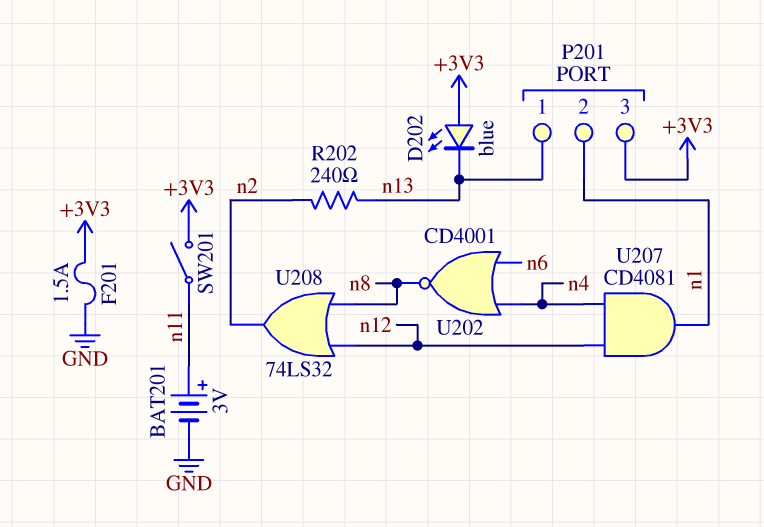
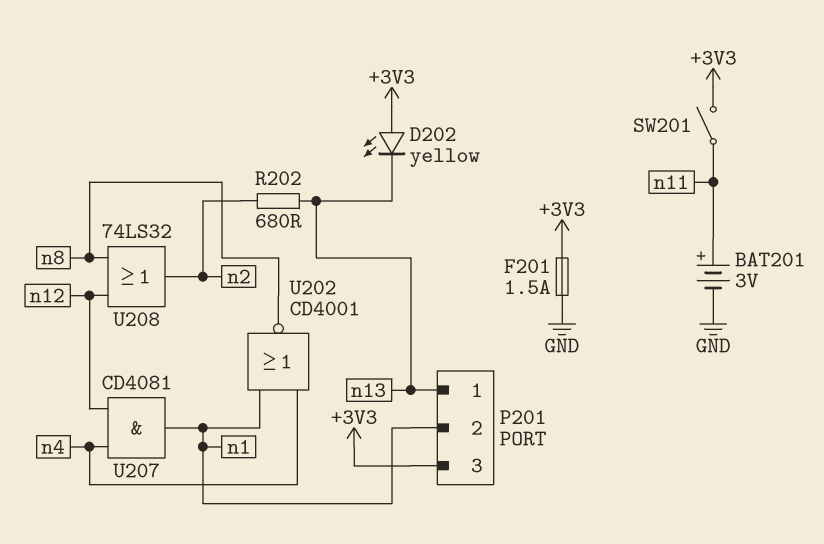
D202: LED blue (A +3V3, K n13) -> LED yellow (A +3V3, K n13)
R202: 240 (n2, n13) -> 680 (n2, n13)
U202: NOR CD4001 (in n4, in n6, out n8) -> NOR CD4001 (in n1, in n4, out n8)

